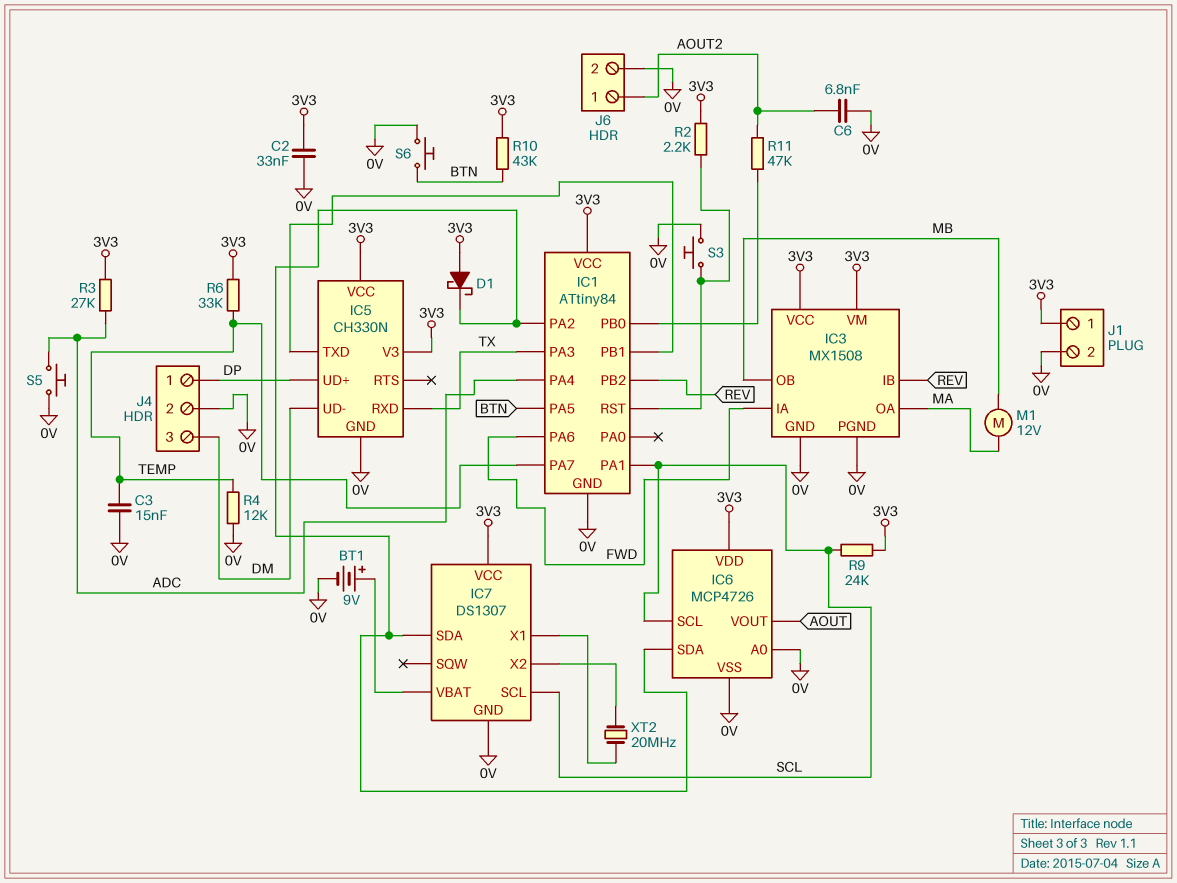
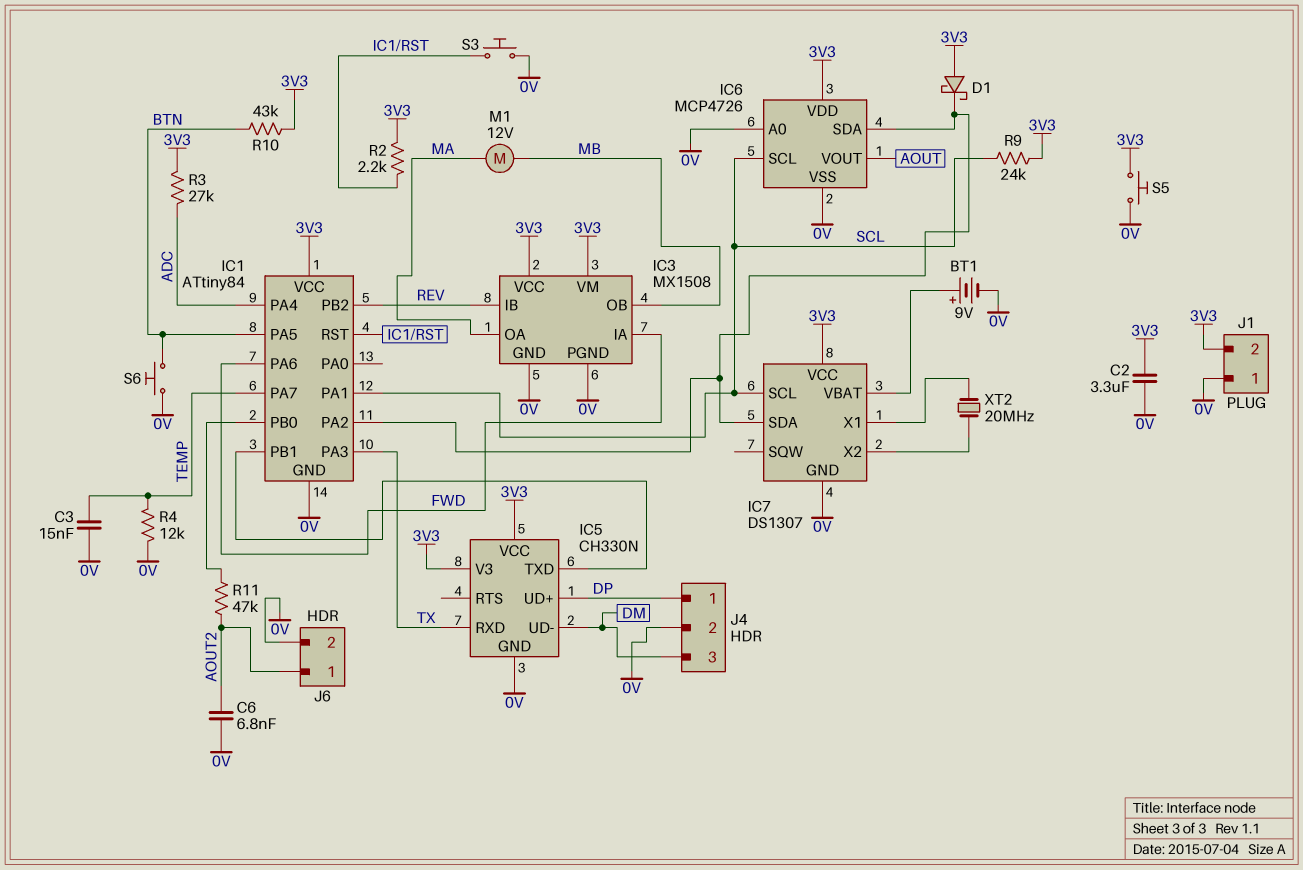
C2: 33nF (0V, 3V3) -> 3.3uF (0V, 3V3)
J1 pin 1: 3V3 -> 0V
J1 pin 2: 0V -> 3V3
R6: 33k (3V3, TEMP) -> none
S5: button (0V, ADC) -> button (0V, 3V3)

